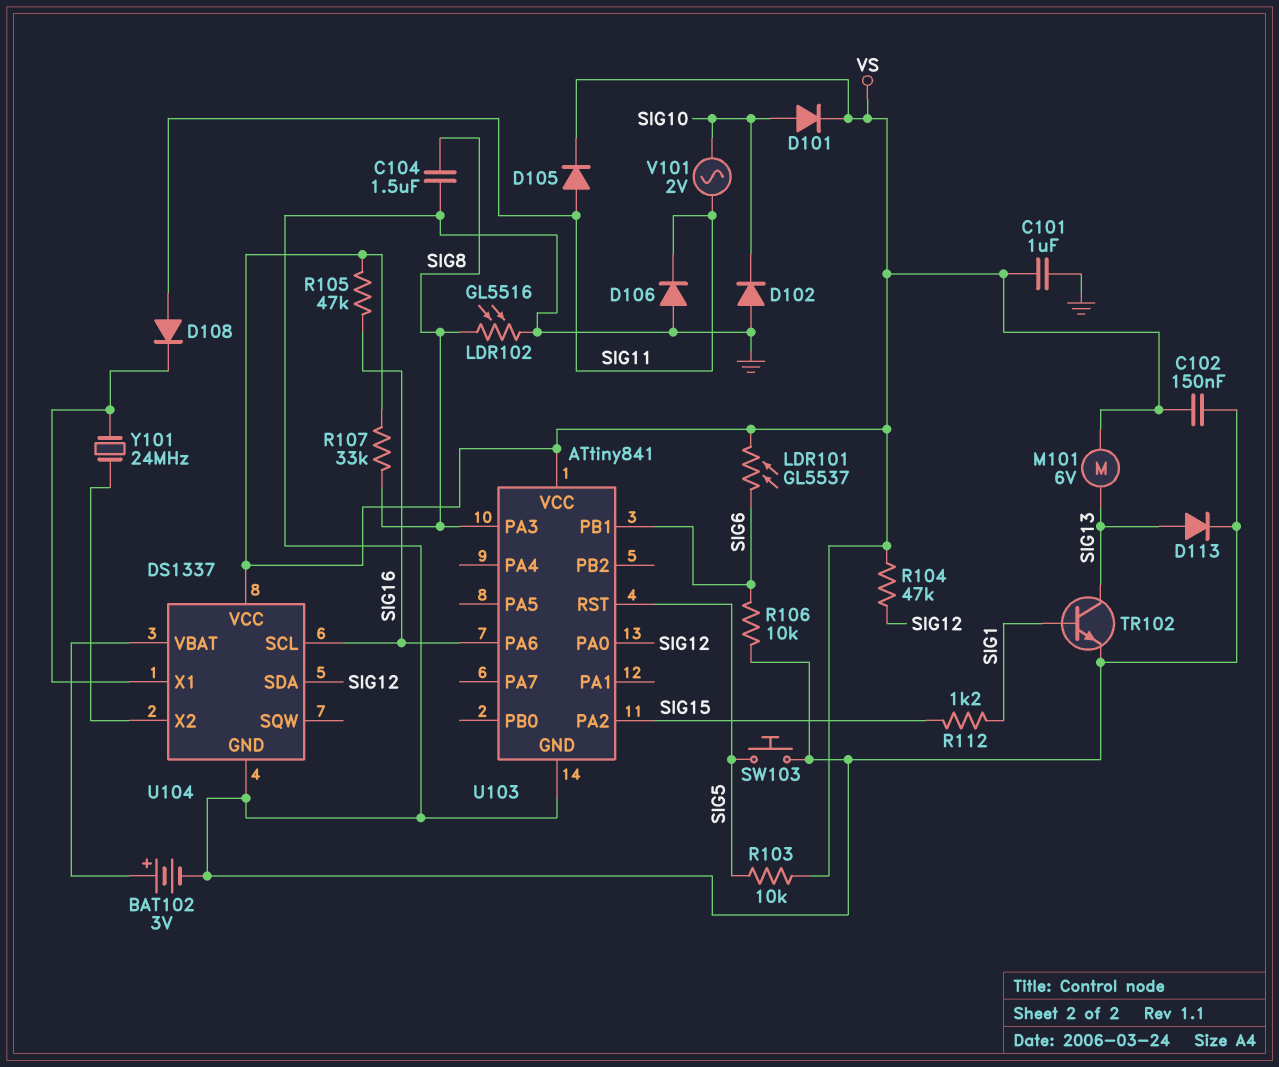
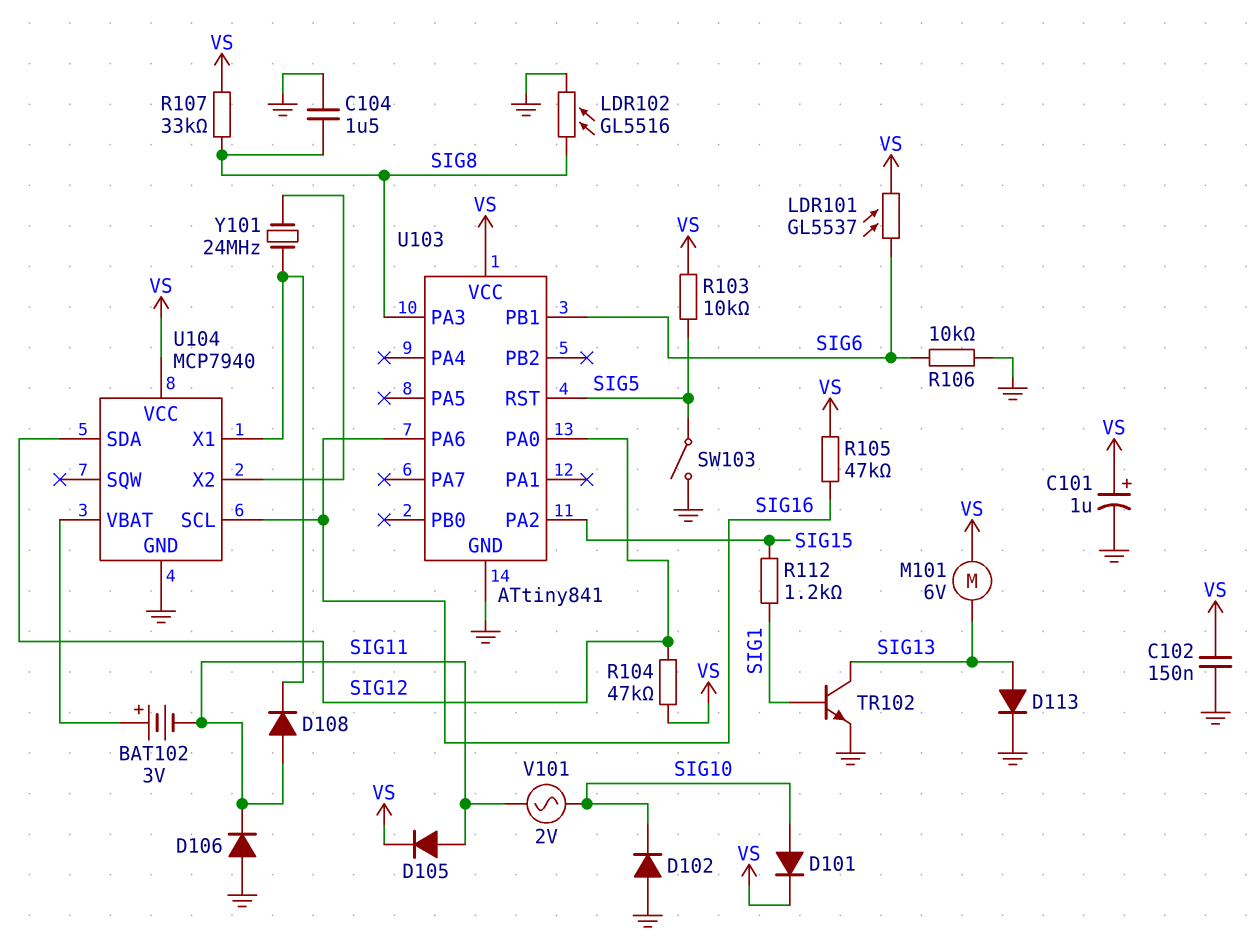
BAT102: 3V (plus U104/VBAT, minus GND) -> 3V (plus U104/VBAT, minus SIG11)
C101: 1uF (GND, VS) -> 1uF (plus VS, minus GND)
SW103: button (GND, SIG5) -> switch (GND, SIG5)
U104: DS1337 -> MCP7940

